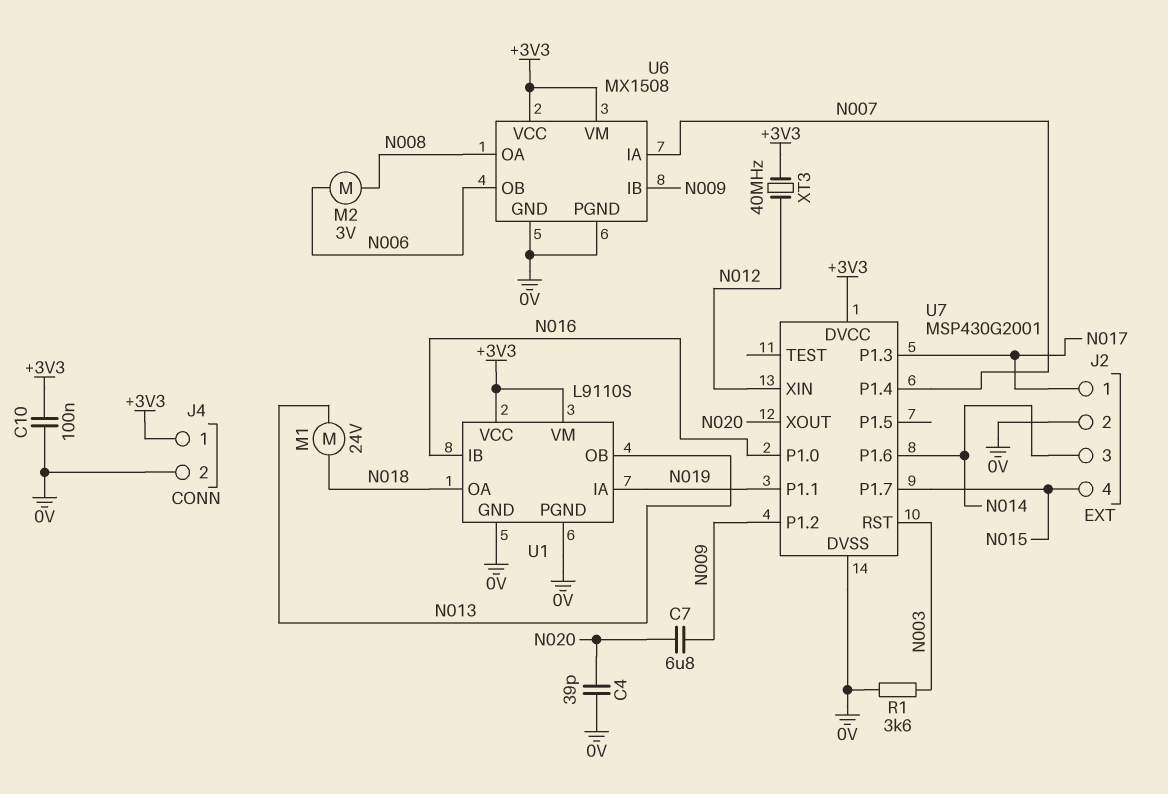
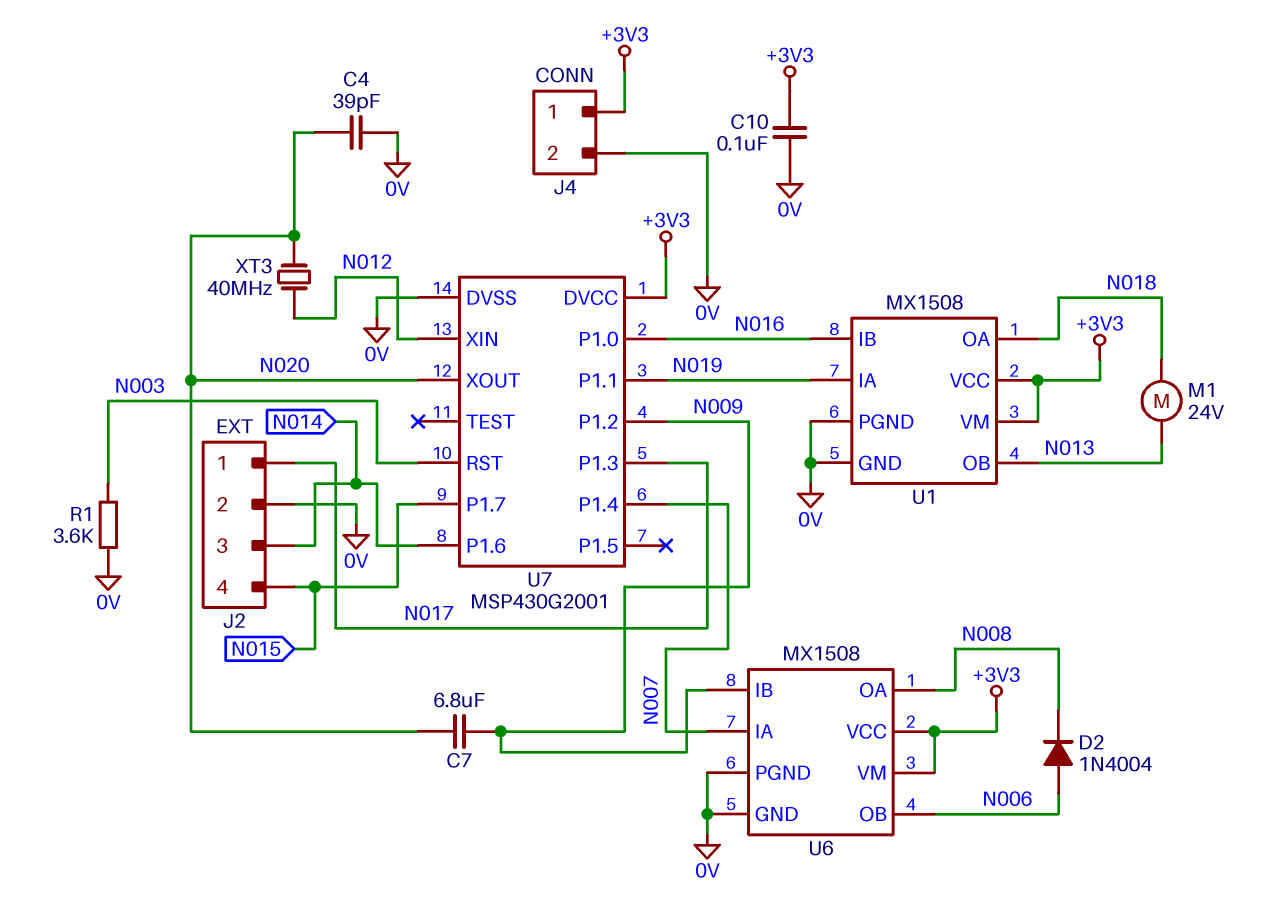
D2: none -> diode 1N4004 (A N006, K N008)
M2: motor 3V (N006, N008) -> none
U1: L9110S -> MX1508
XT3: 40MHz (+3V3, N012) -> 40MHz (N012, N020)

